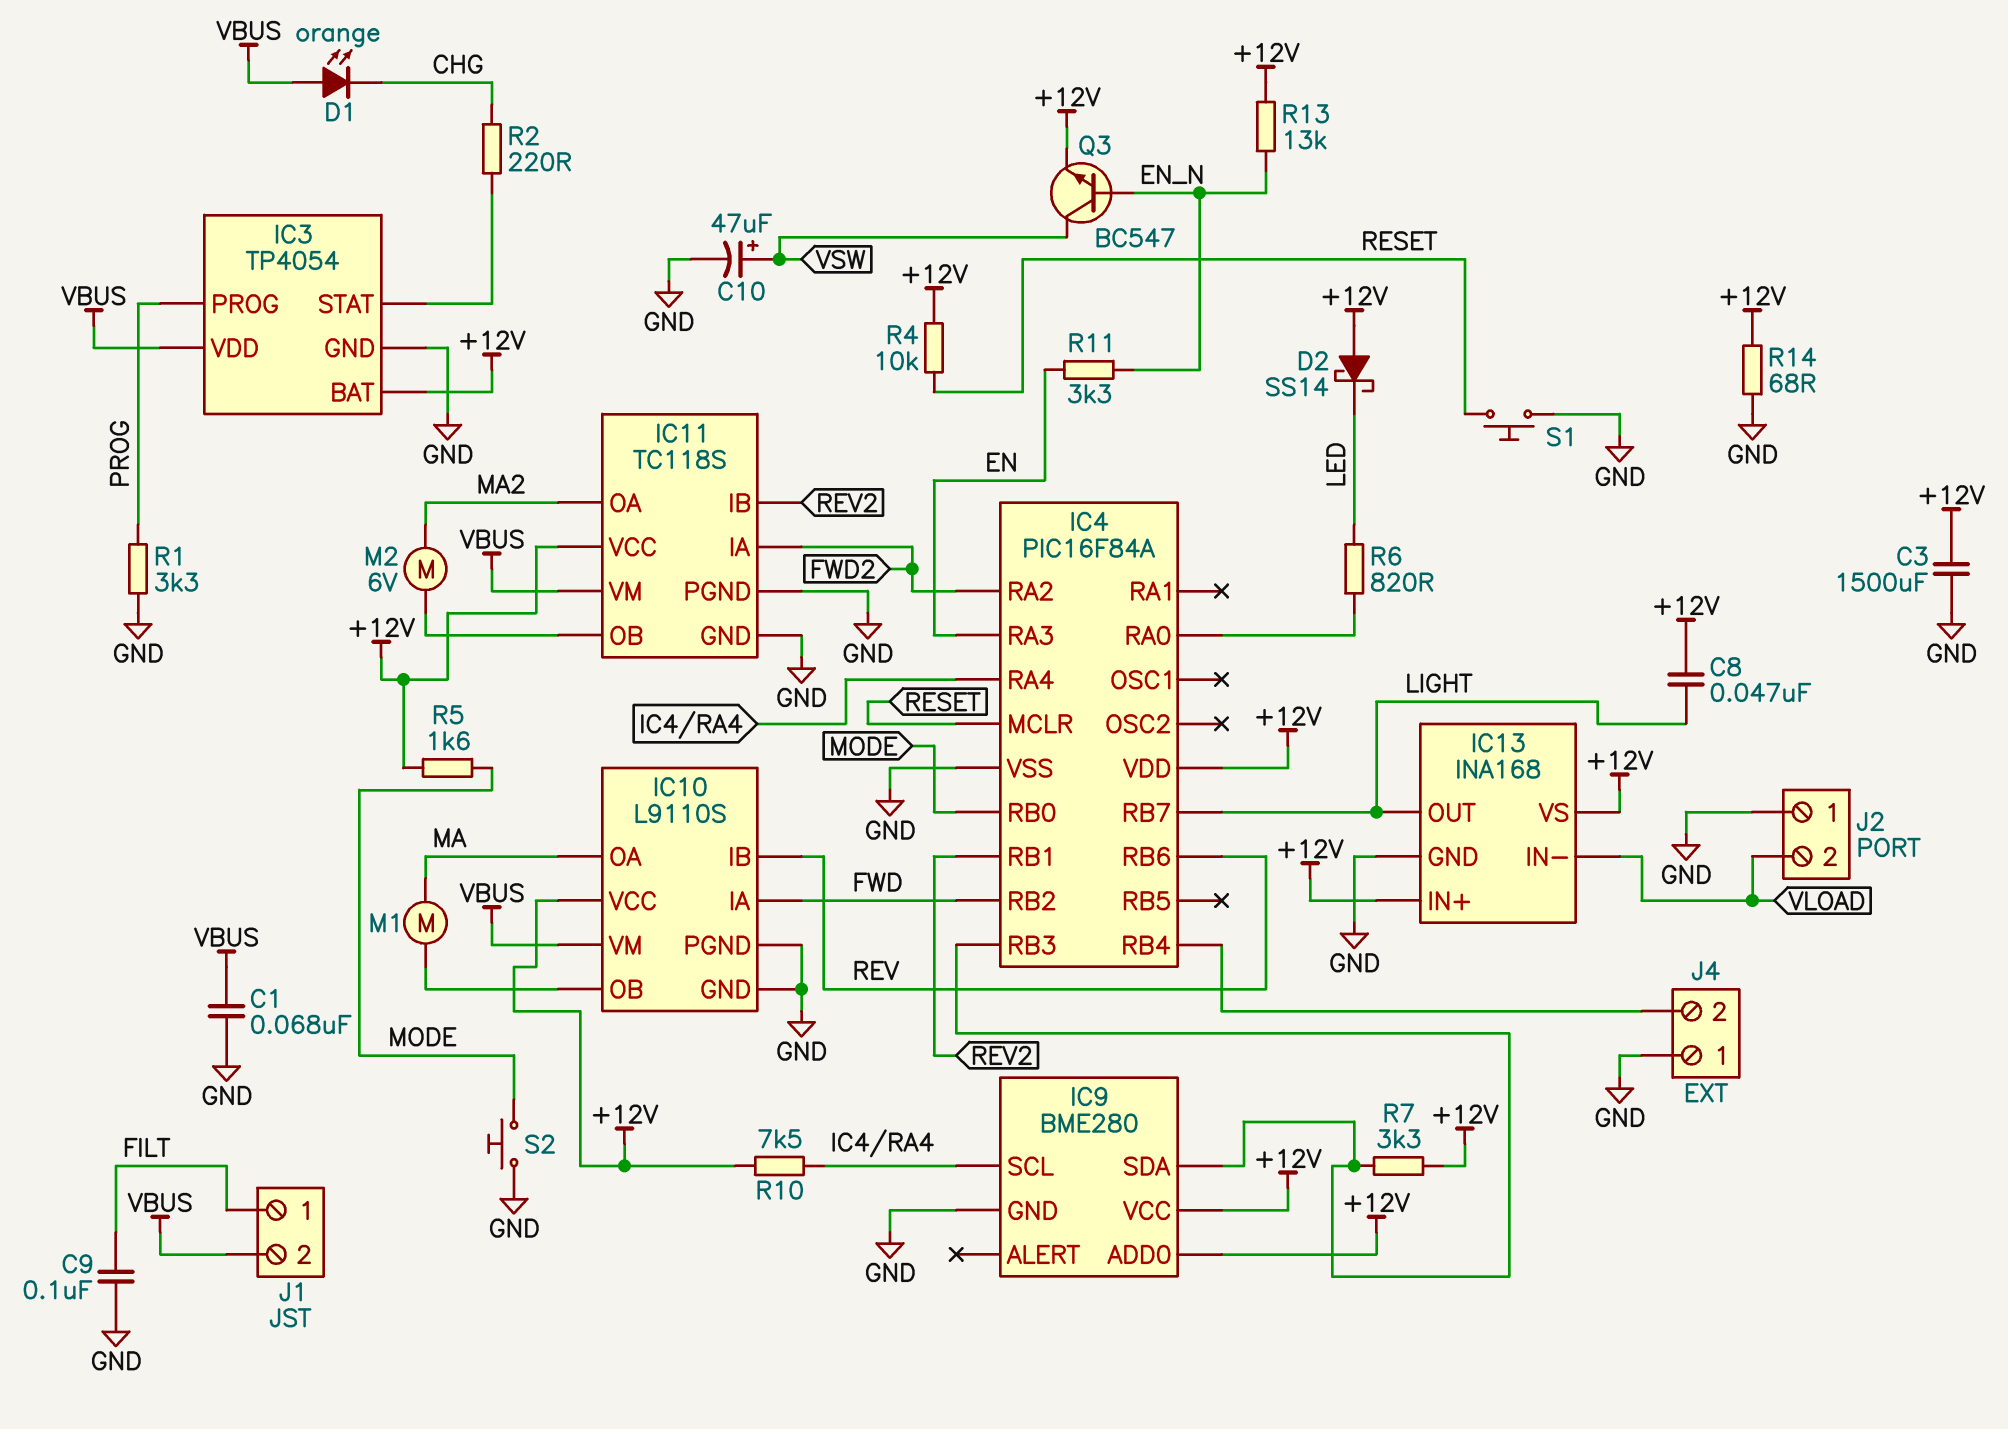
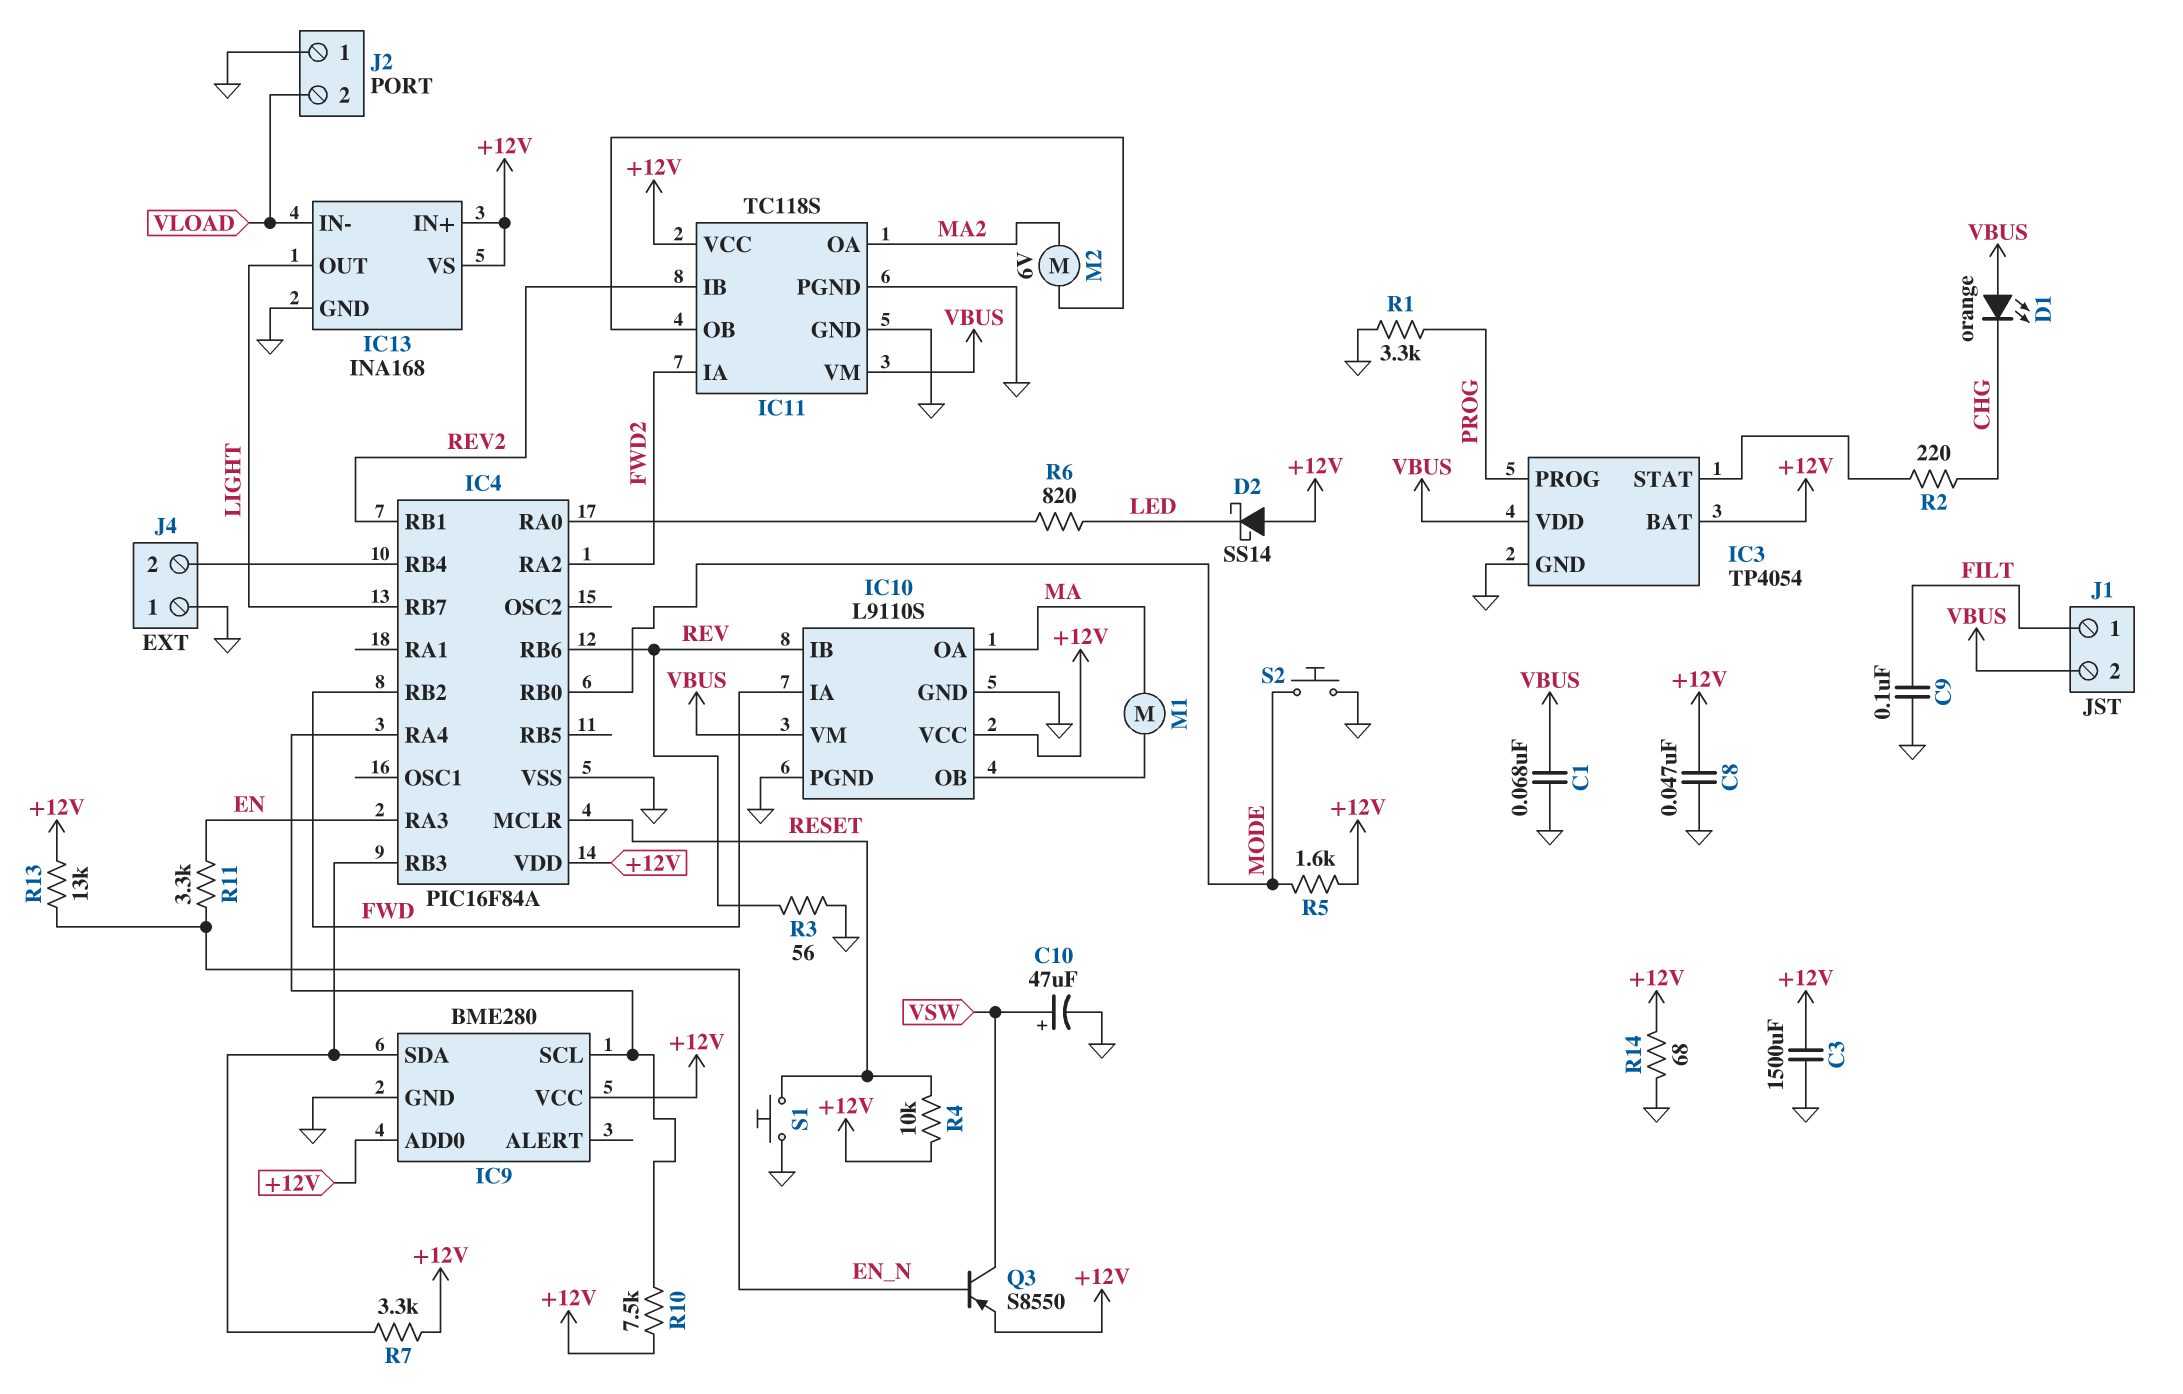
C8: 47nF (+12V, LIGHT) -> 47nF (+12V, GND)
Q3: NPN BC547 (B EN_N, C VSW, E +12V) -> PNP S8550 (B EN_N, C VSW, E +12V)
R3: none -> 56 (GND, REV)

